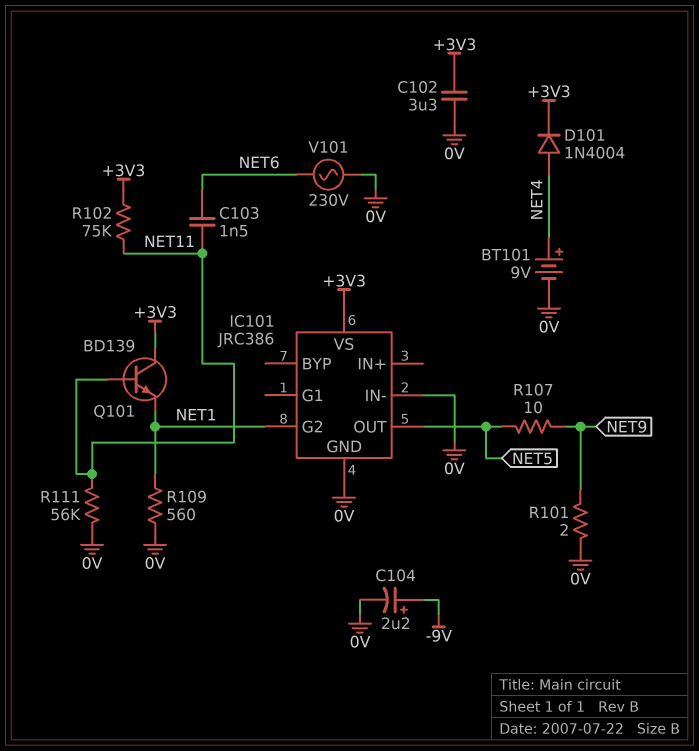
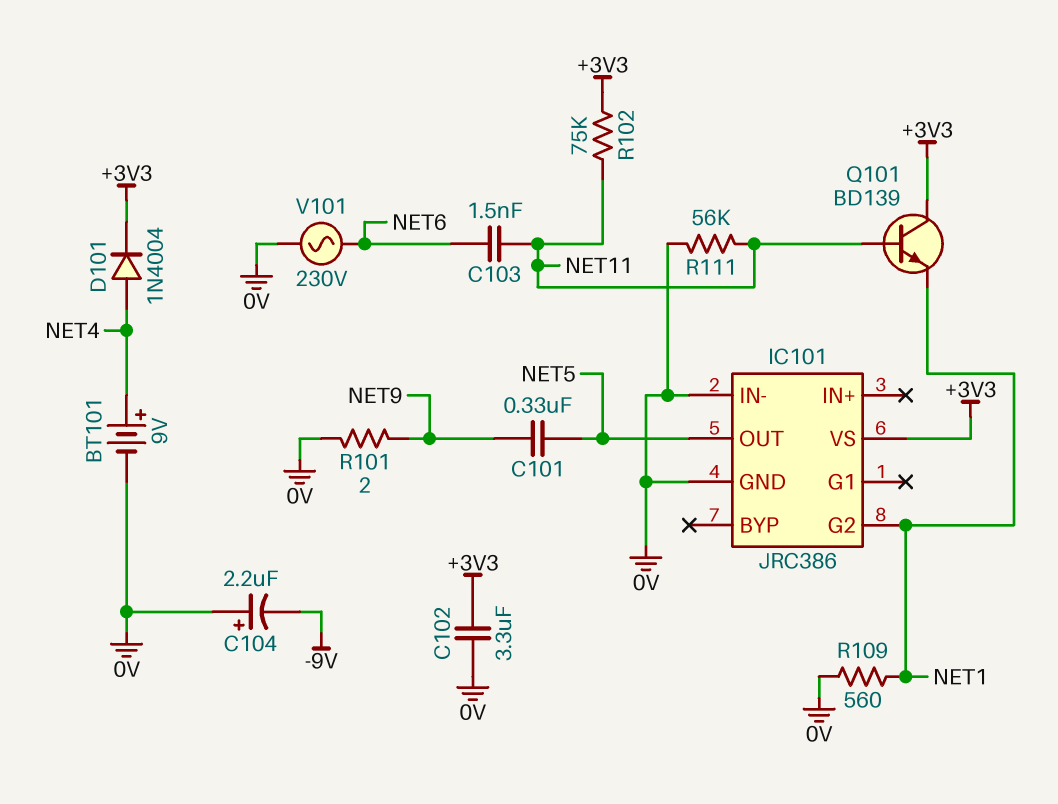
C101: none -> 330nF (NET5, NET9)
C104: 2.2uF (plus -9V, minus 0V) -> 2.2uF (plus 0V, minus -9V)
R107: 10 (NET5, NET9) -> none

